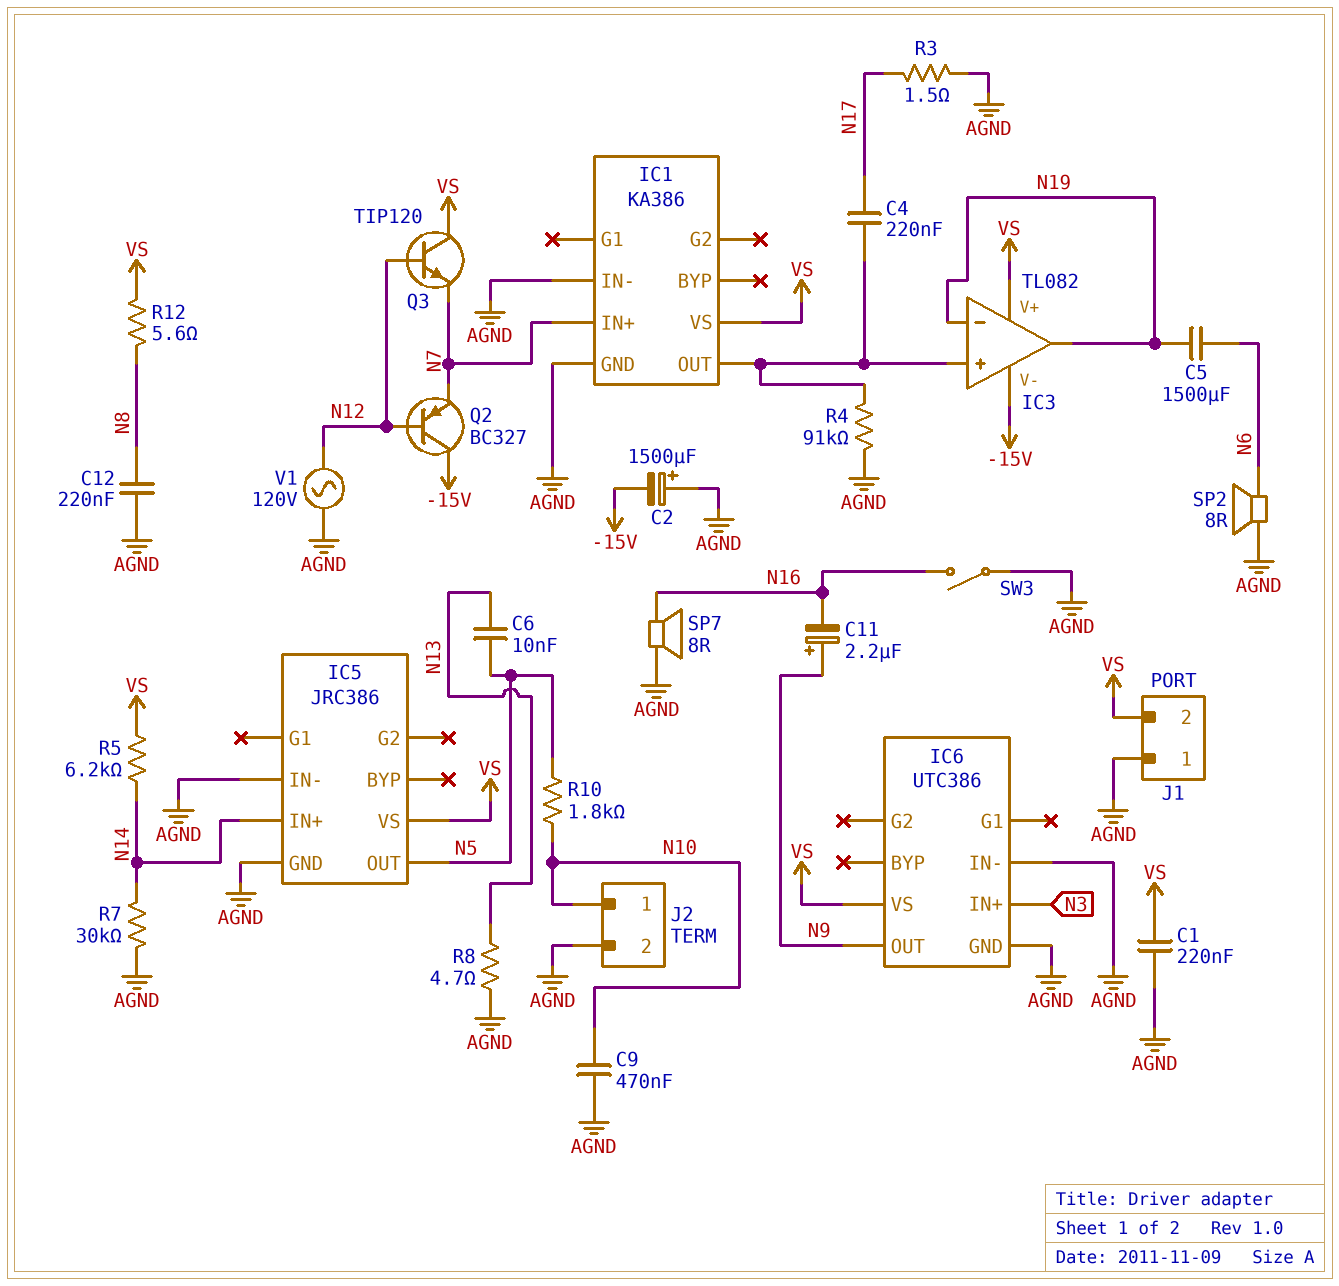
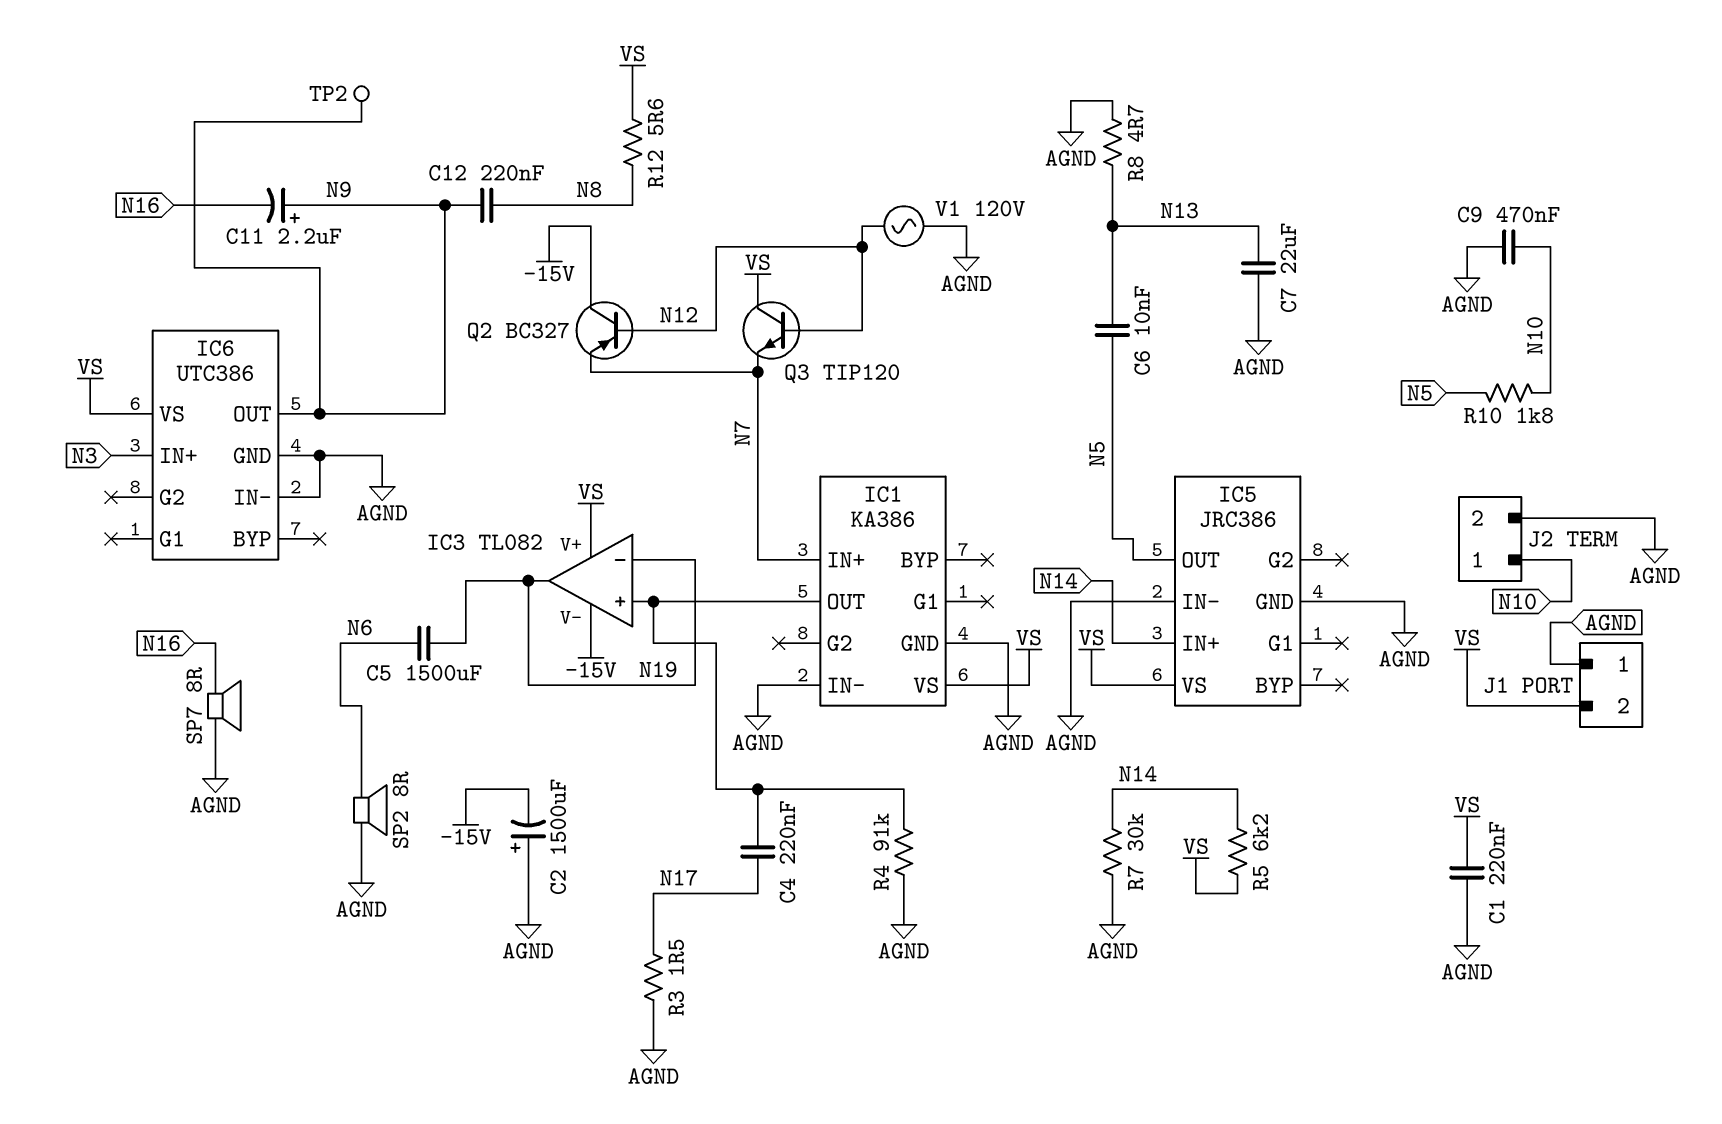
C7: none -> 22uF (AGND, N13)
C12: 220nF (AGND, N8) -> 220nF (N8, N9)
SW3: switch (AGND, N16) -> none
TP2: none -> test point (N9)

